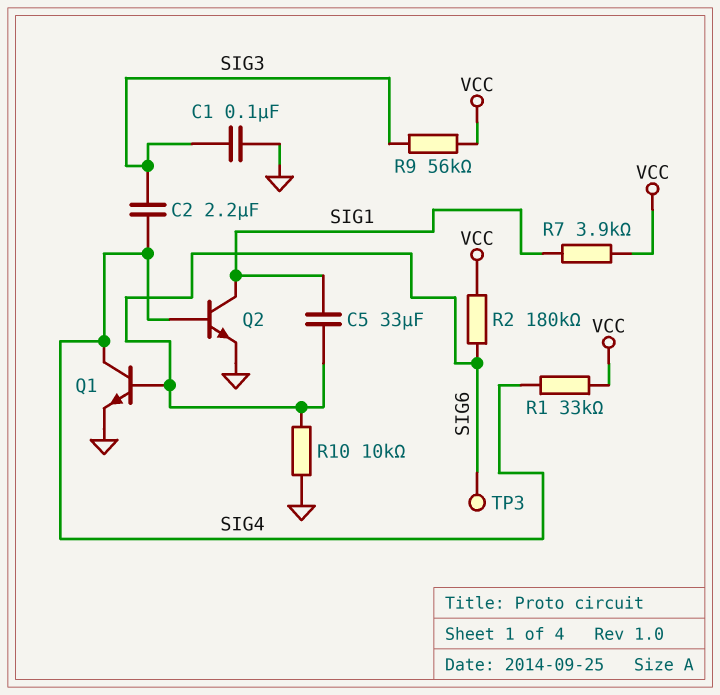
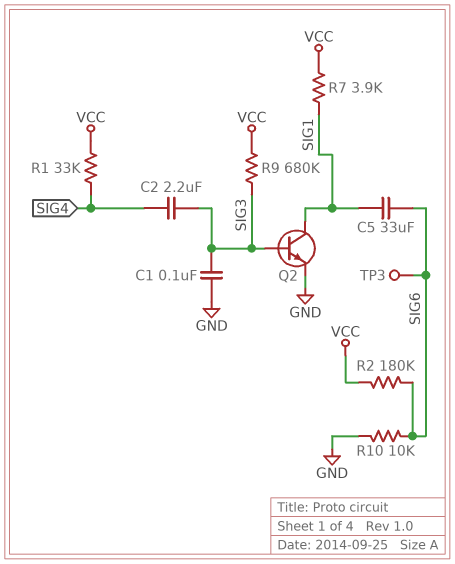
Q1: NPN (B SIG6, C SIG4, E GND) -> none
Q2: NPN (B SIG4, C SIG1, E GND) -> NPN (B SIG3, C SIG1, E GND)
R9: 56k (SIG3, VCC) -> 680k (SIG3, VCC)

